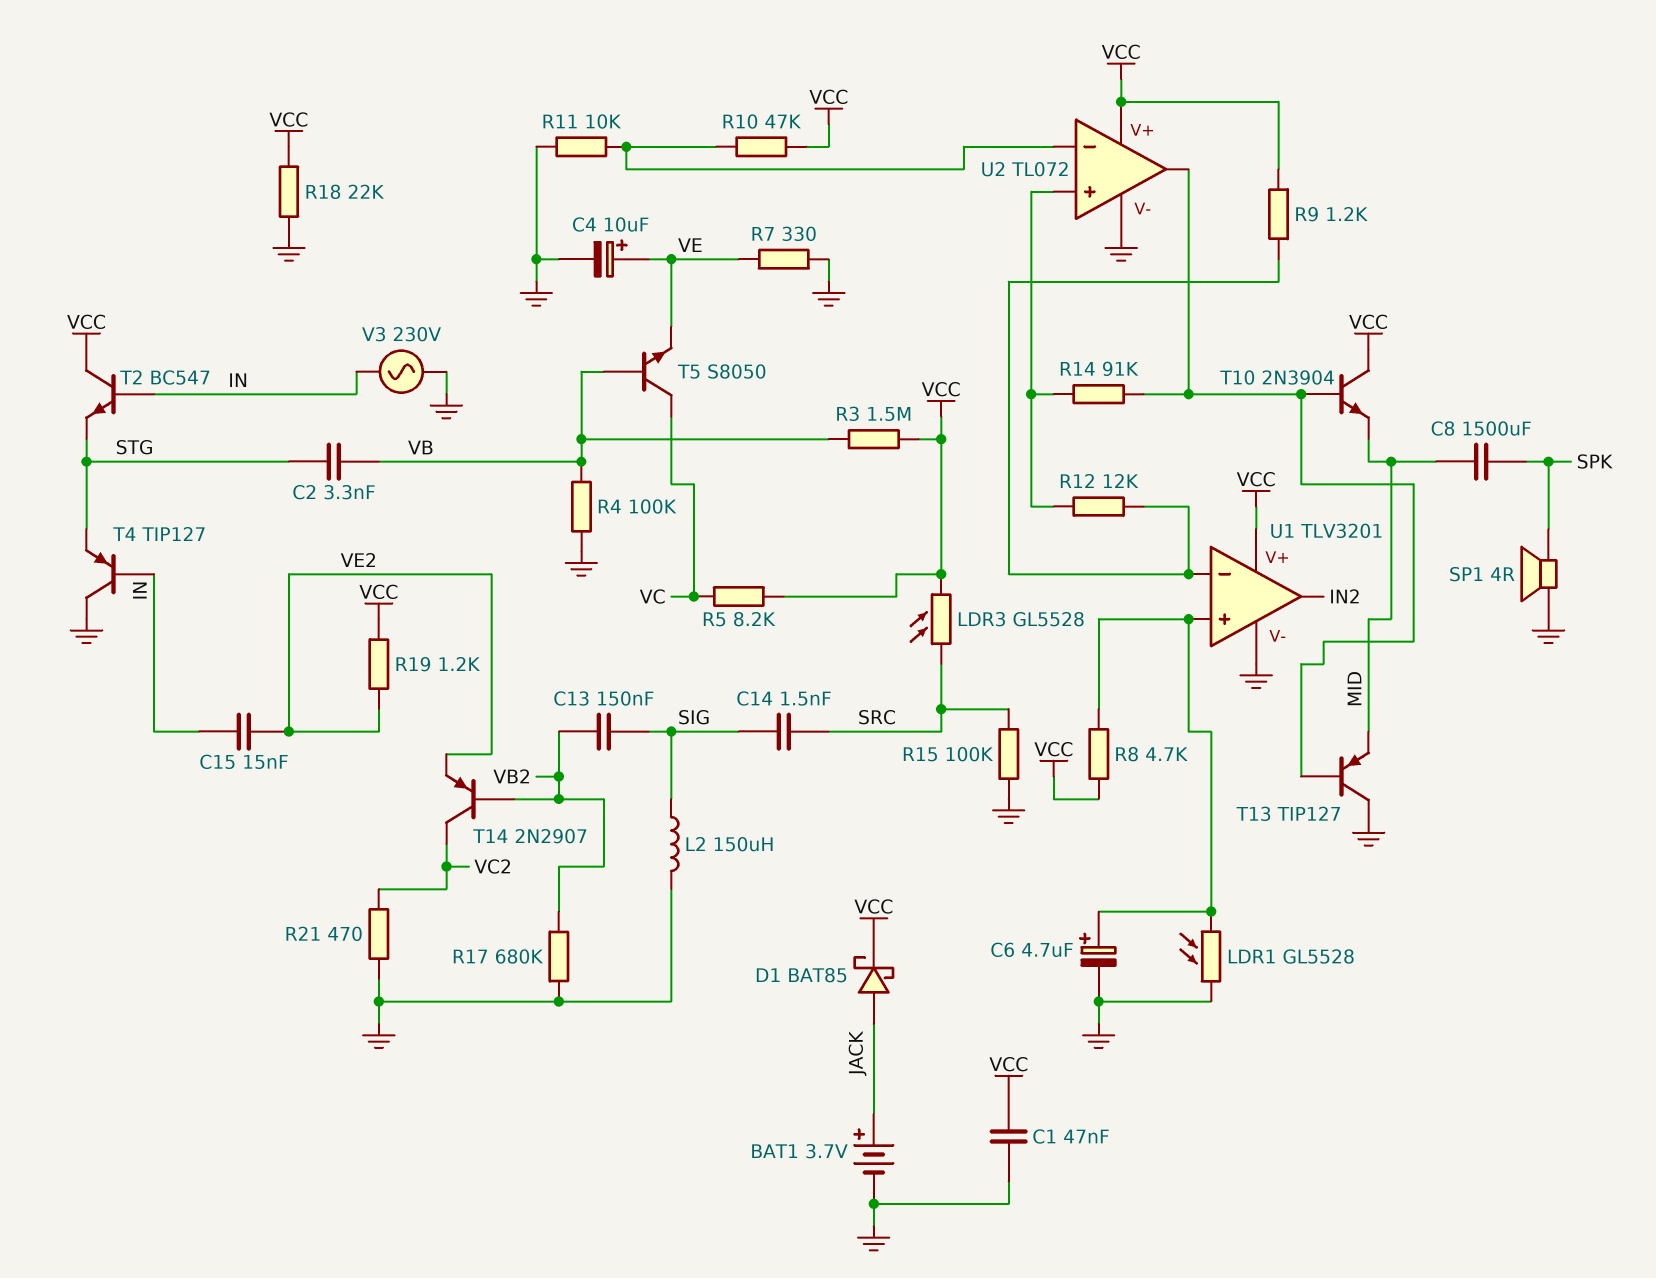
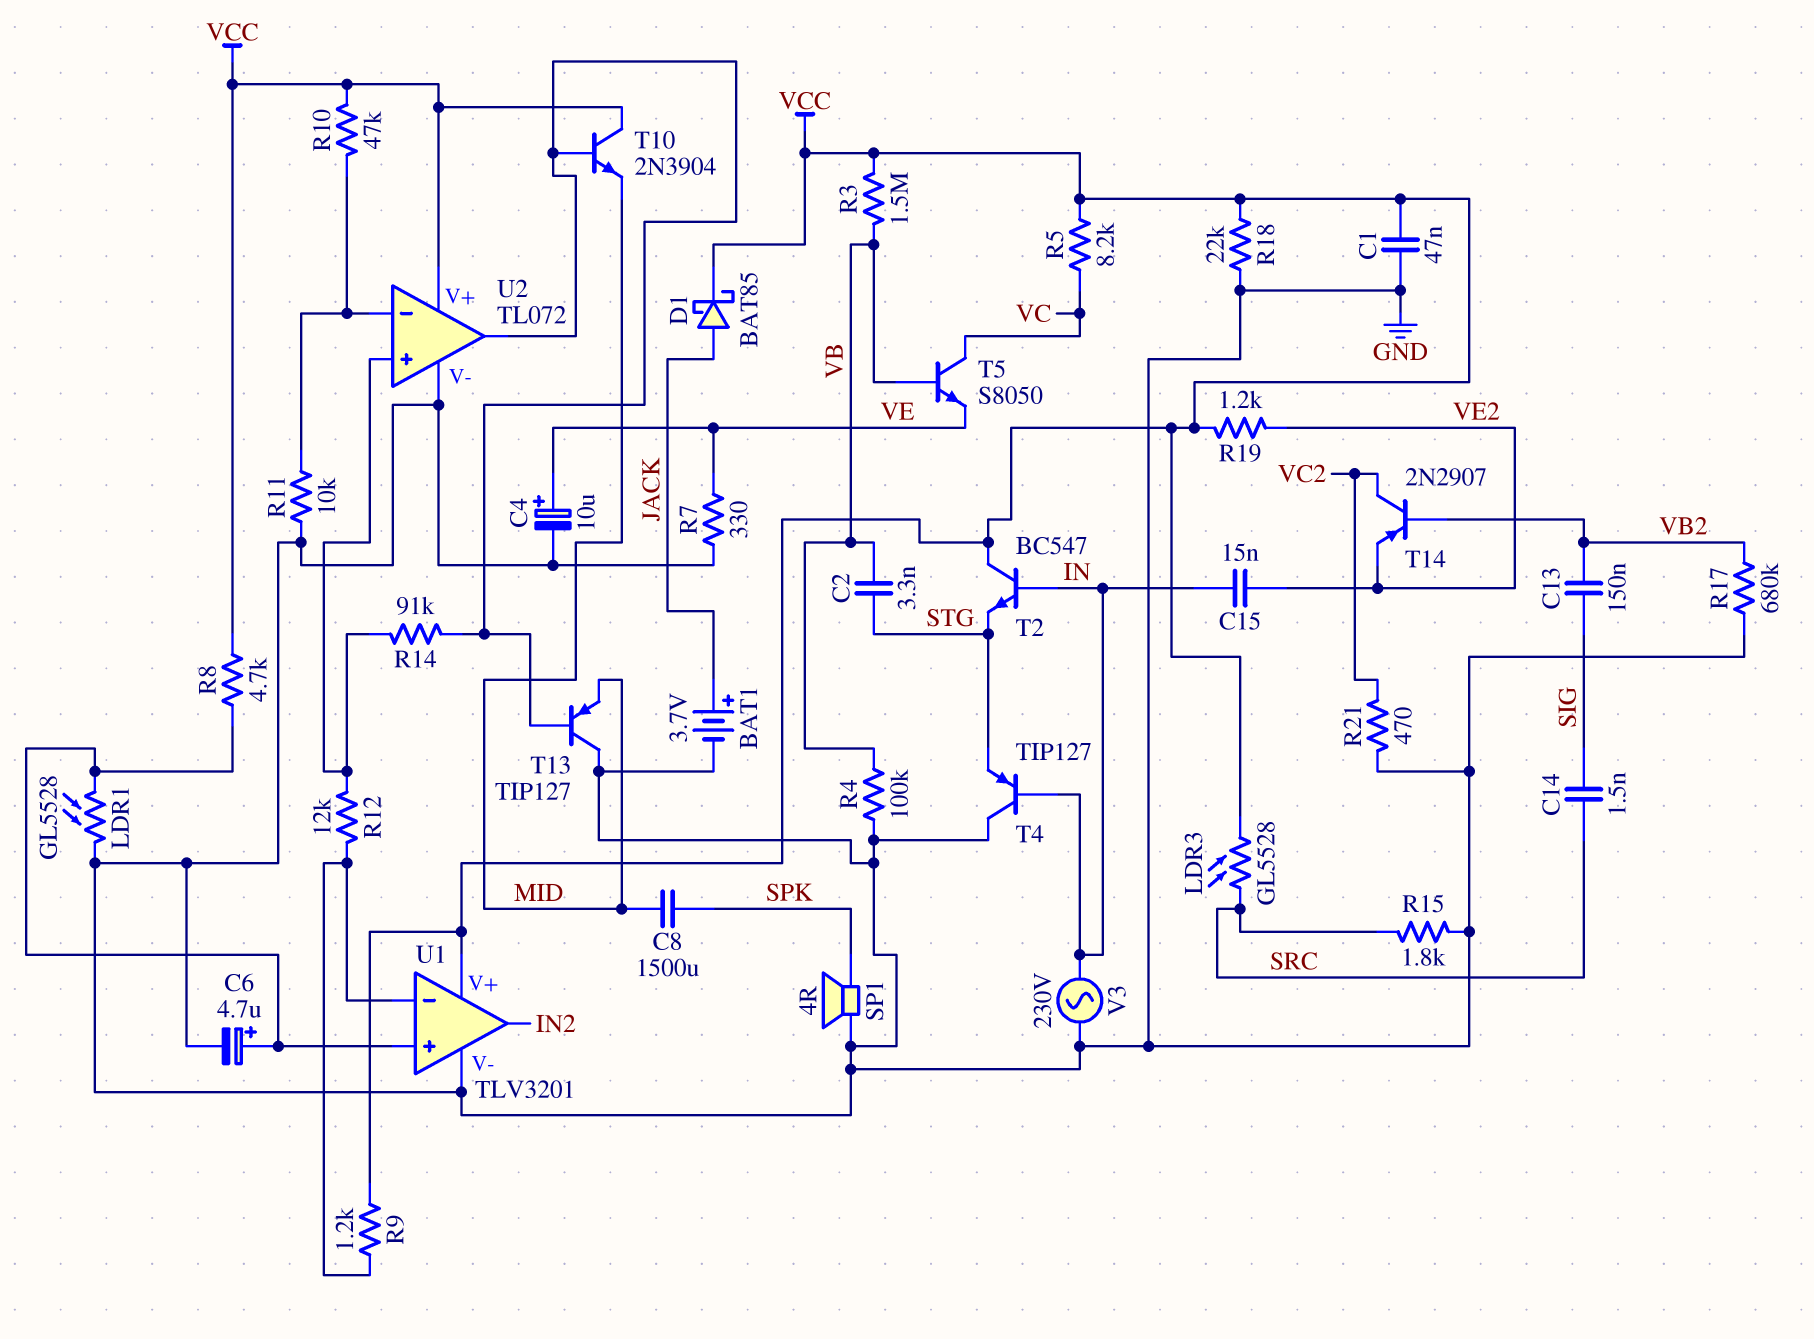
L2: 150uH (GND, SIG) -> none
R15: 100k (GND, SRC) -> 1.8k (GND, SRC)

